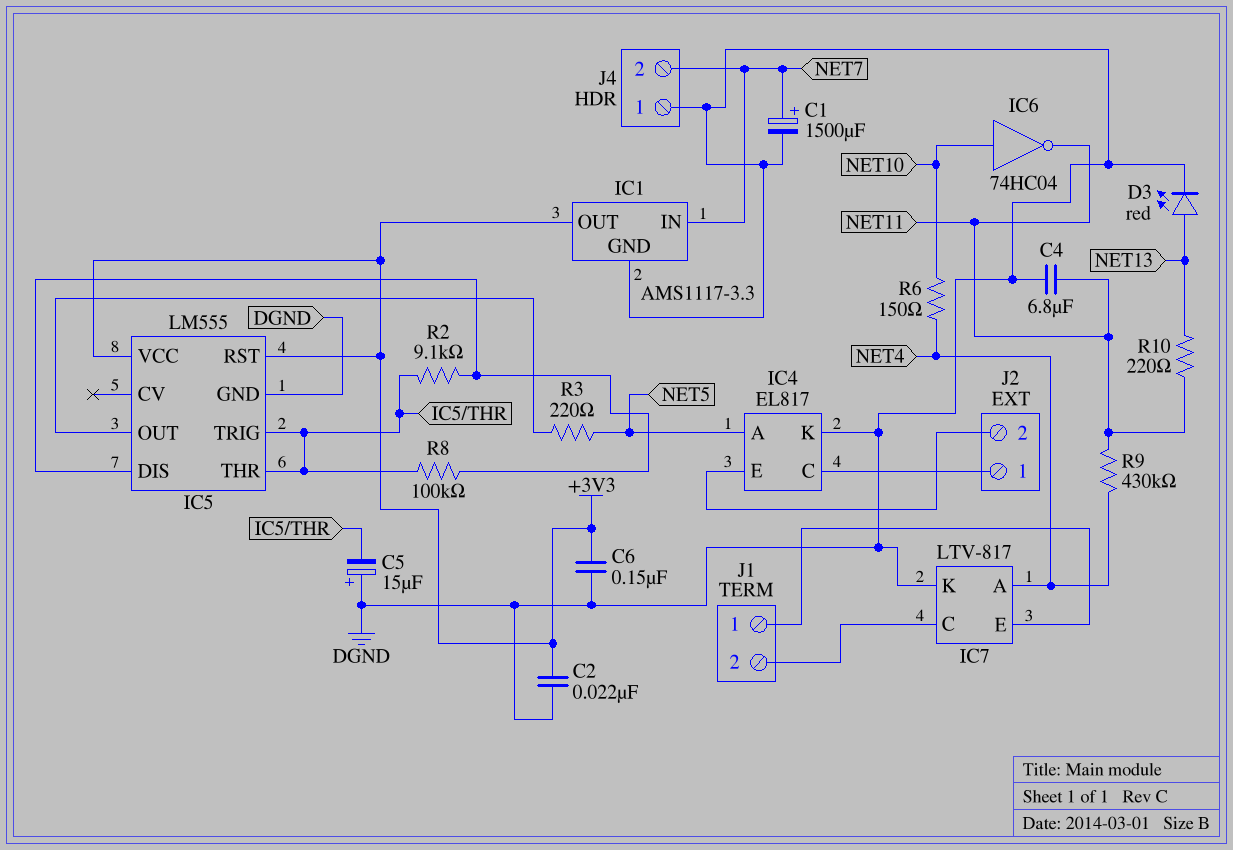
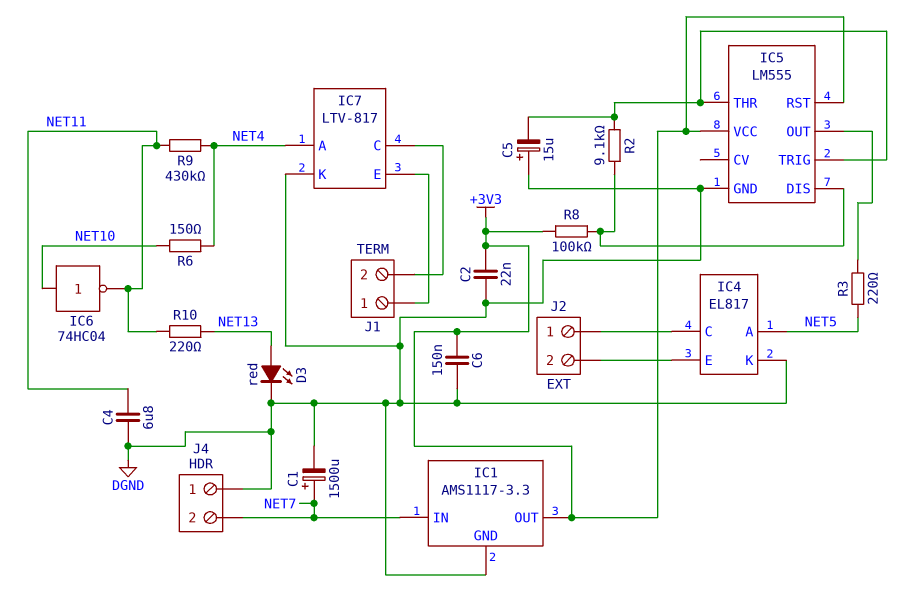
R8: 100k (IC5/DIS, IC5/THR) -> 100k (+3V3, IC5/DIS)

